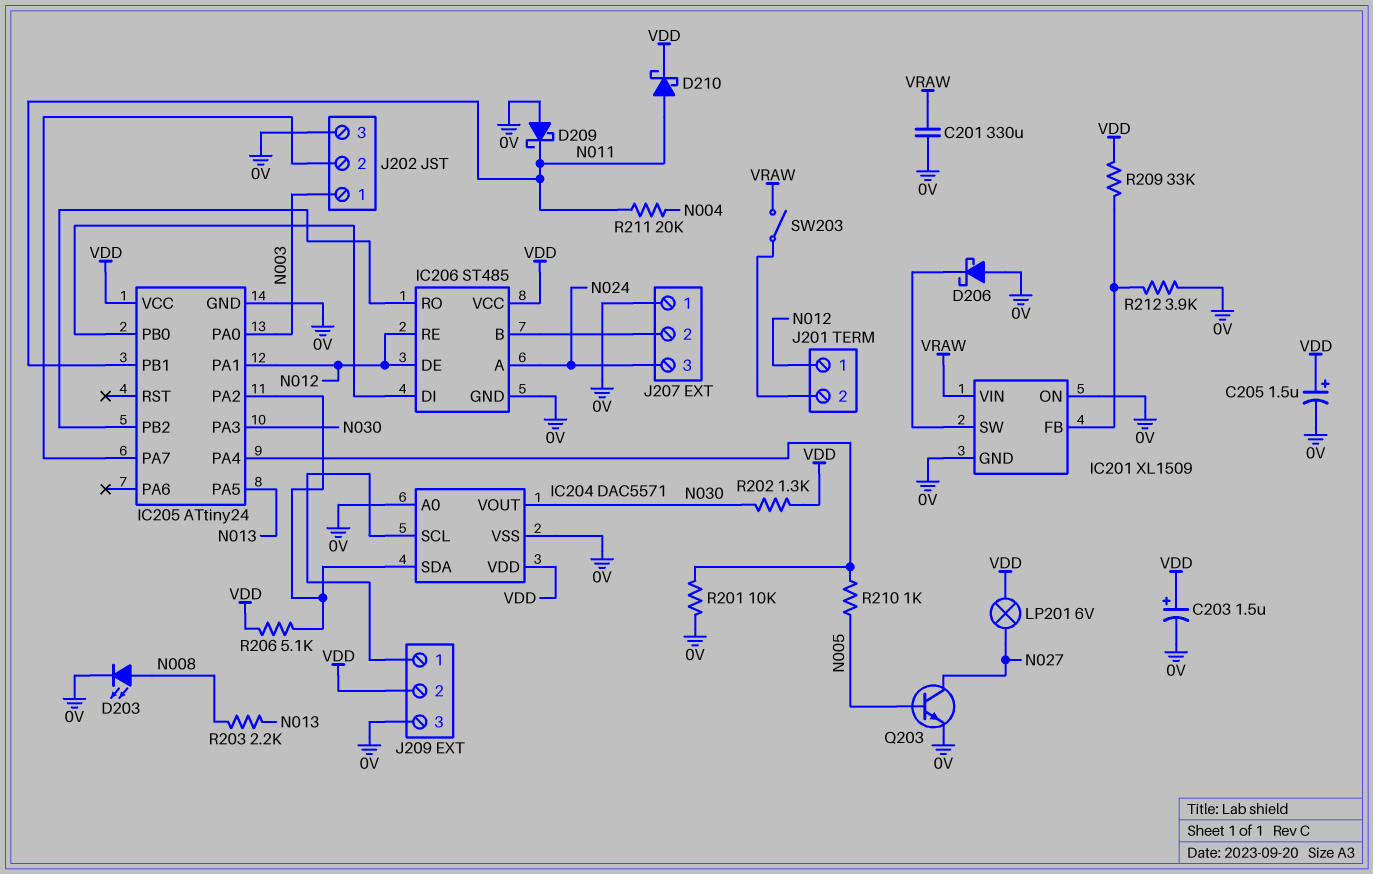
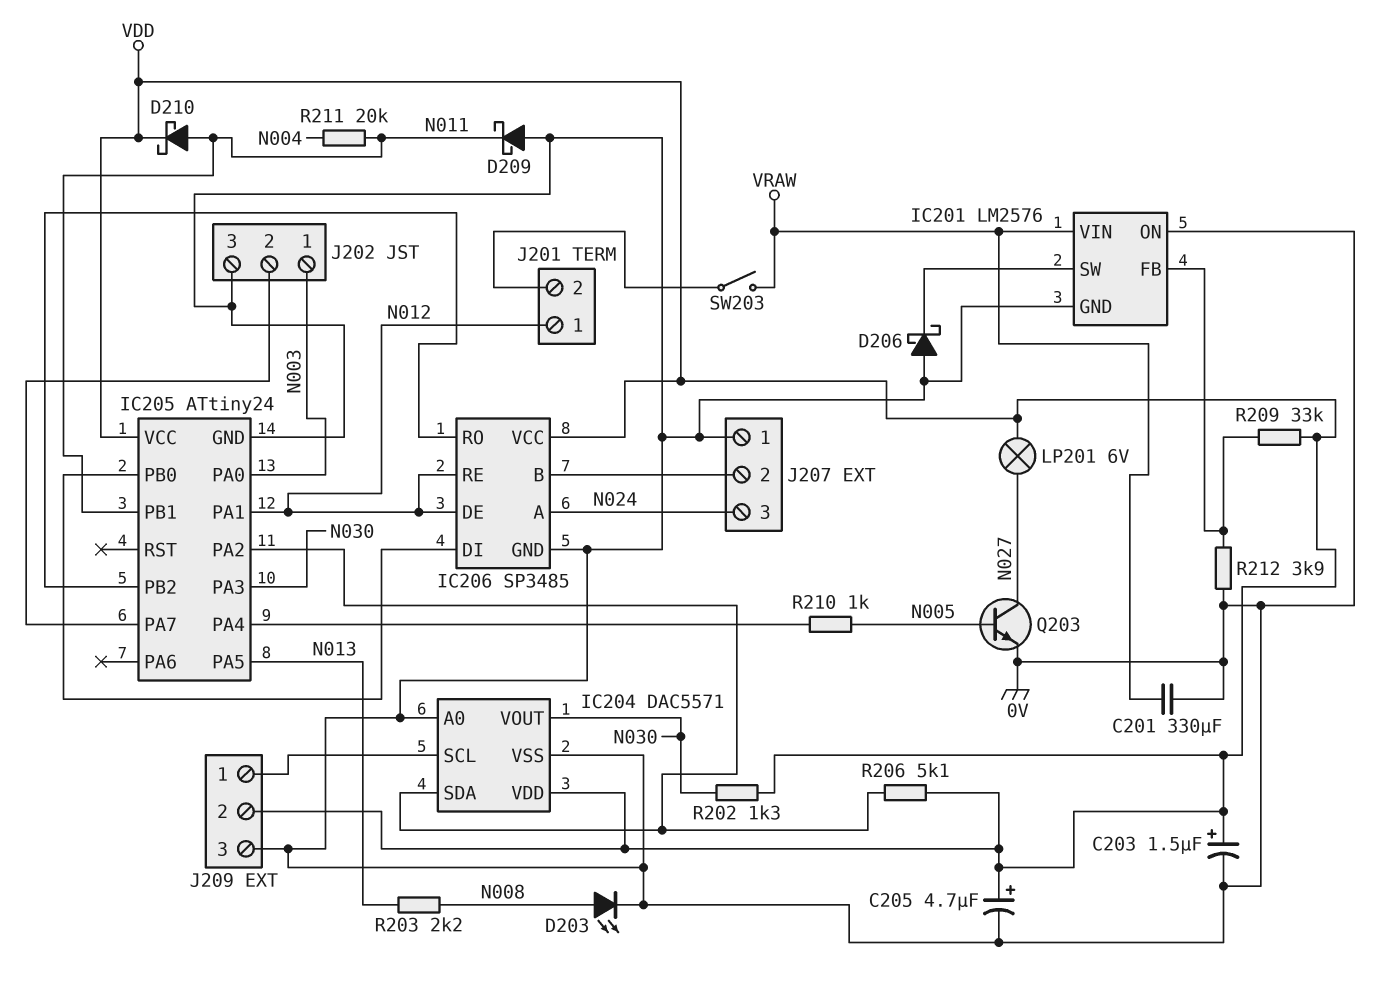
C205: 1.5uF (plus VDD, minus 0V) -> 4.7uF (plus VDD, minus 0V)
IC201: XL1509 -> LM2576
IC206: ST485 -> SP3485
R201: 10k (0V, IC205/PA4) -> none

